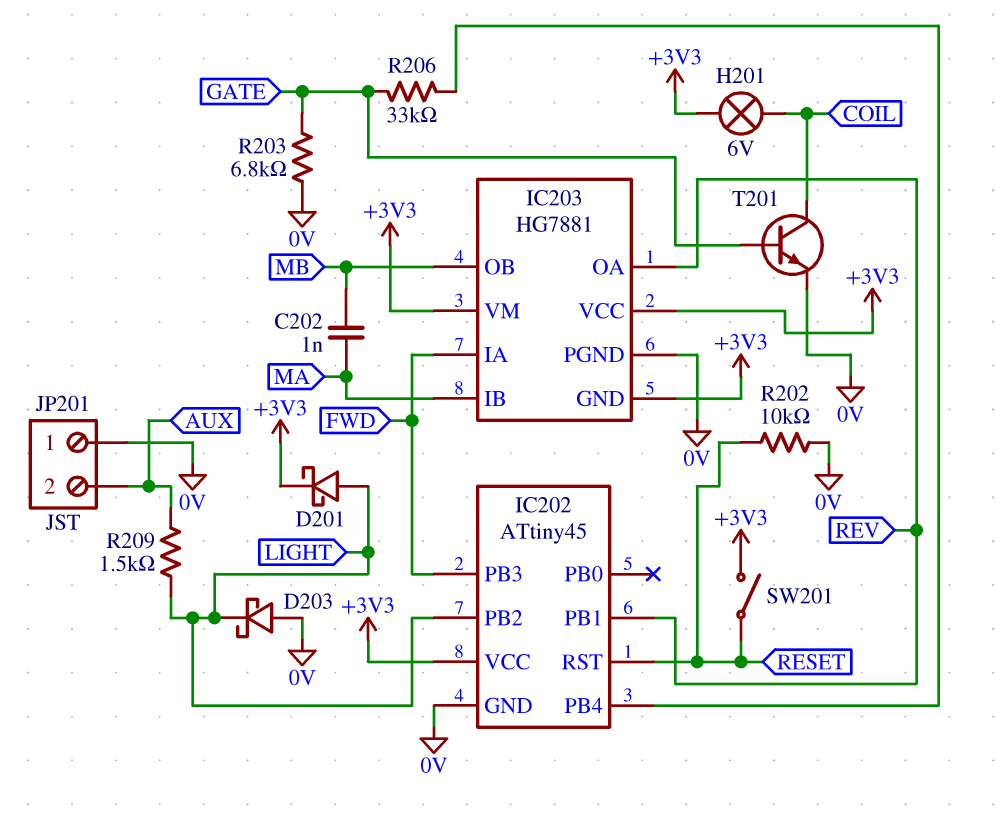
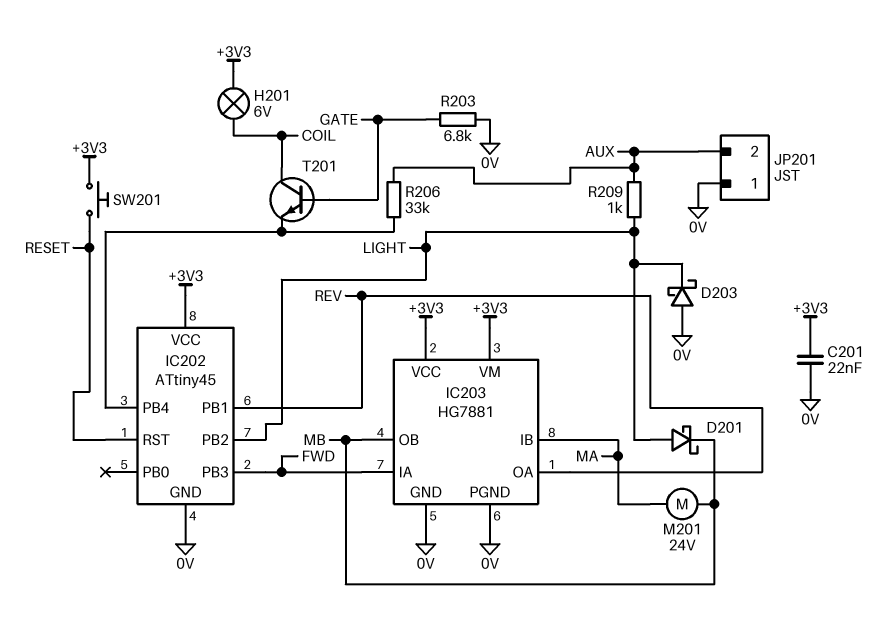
C201: none -> 22nF (+3V3, 0V)
C202: 1nF (MA, MB) -> none
D201: schottky (A LIGHT, K +3V3) -> schottky (A LIGHT, K MB)
IC203 pin GND: +3V3 -> 0V
M201: none -> motor 24V (MA, MB)
R202: 10k (0V, RESET) -> none
R206: 33k (GATE, IC202/PB4) -> 33k (AUX, IC202/PB4)
R209: 1.5k (AUX, LIGHT) -> 1k (AUX, LIGHT)
SW201: switch (+3V3, RESET) -> button (+3V3, RESET)
T201: NPN (B GATE, C COIL, E 0V) -> NPN (B GATE, C COIL, E IC202/PB4)

